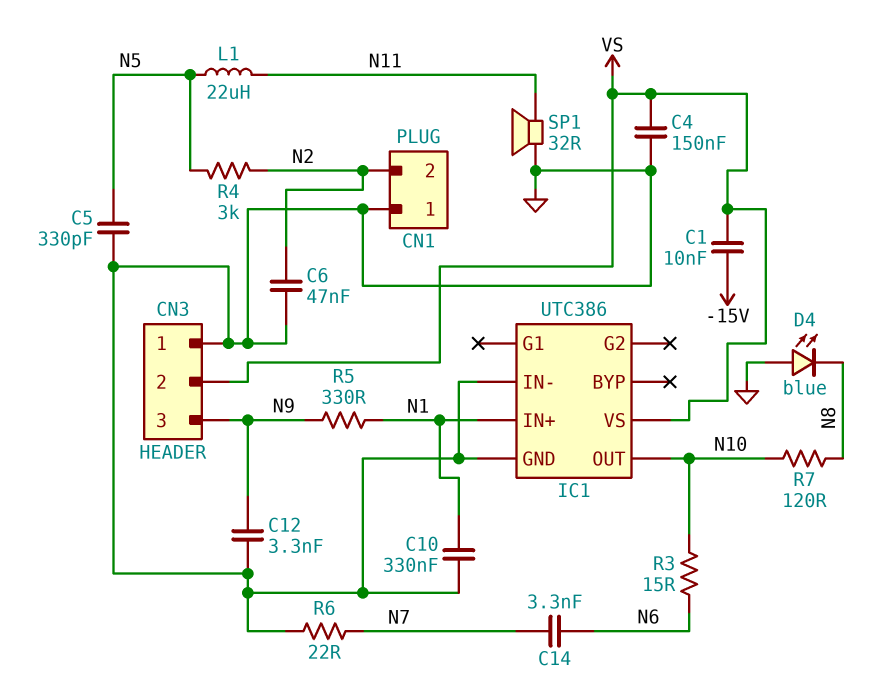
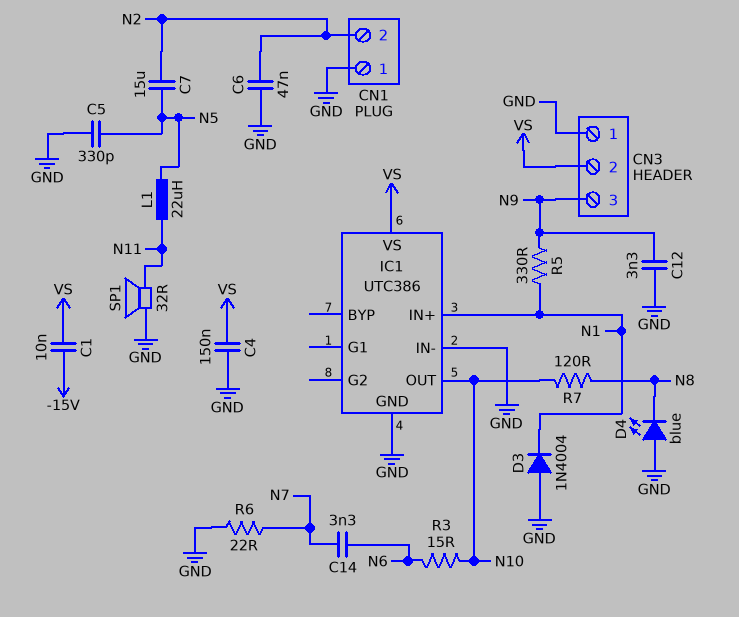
C7: none -> 15uF (N2, N5)
C10: 330nF (GND, N1) -> none
D3: none -> diode 1N4004 (A GND, K N1)
R4: 3k (N2, N5) -> none

